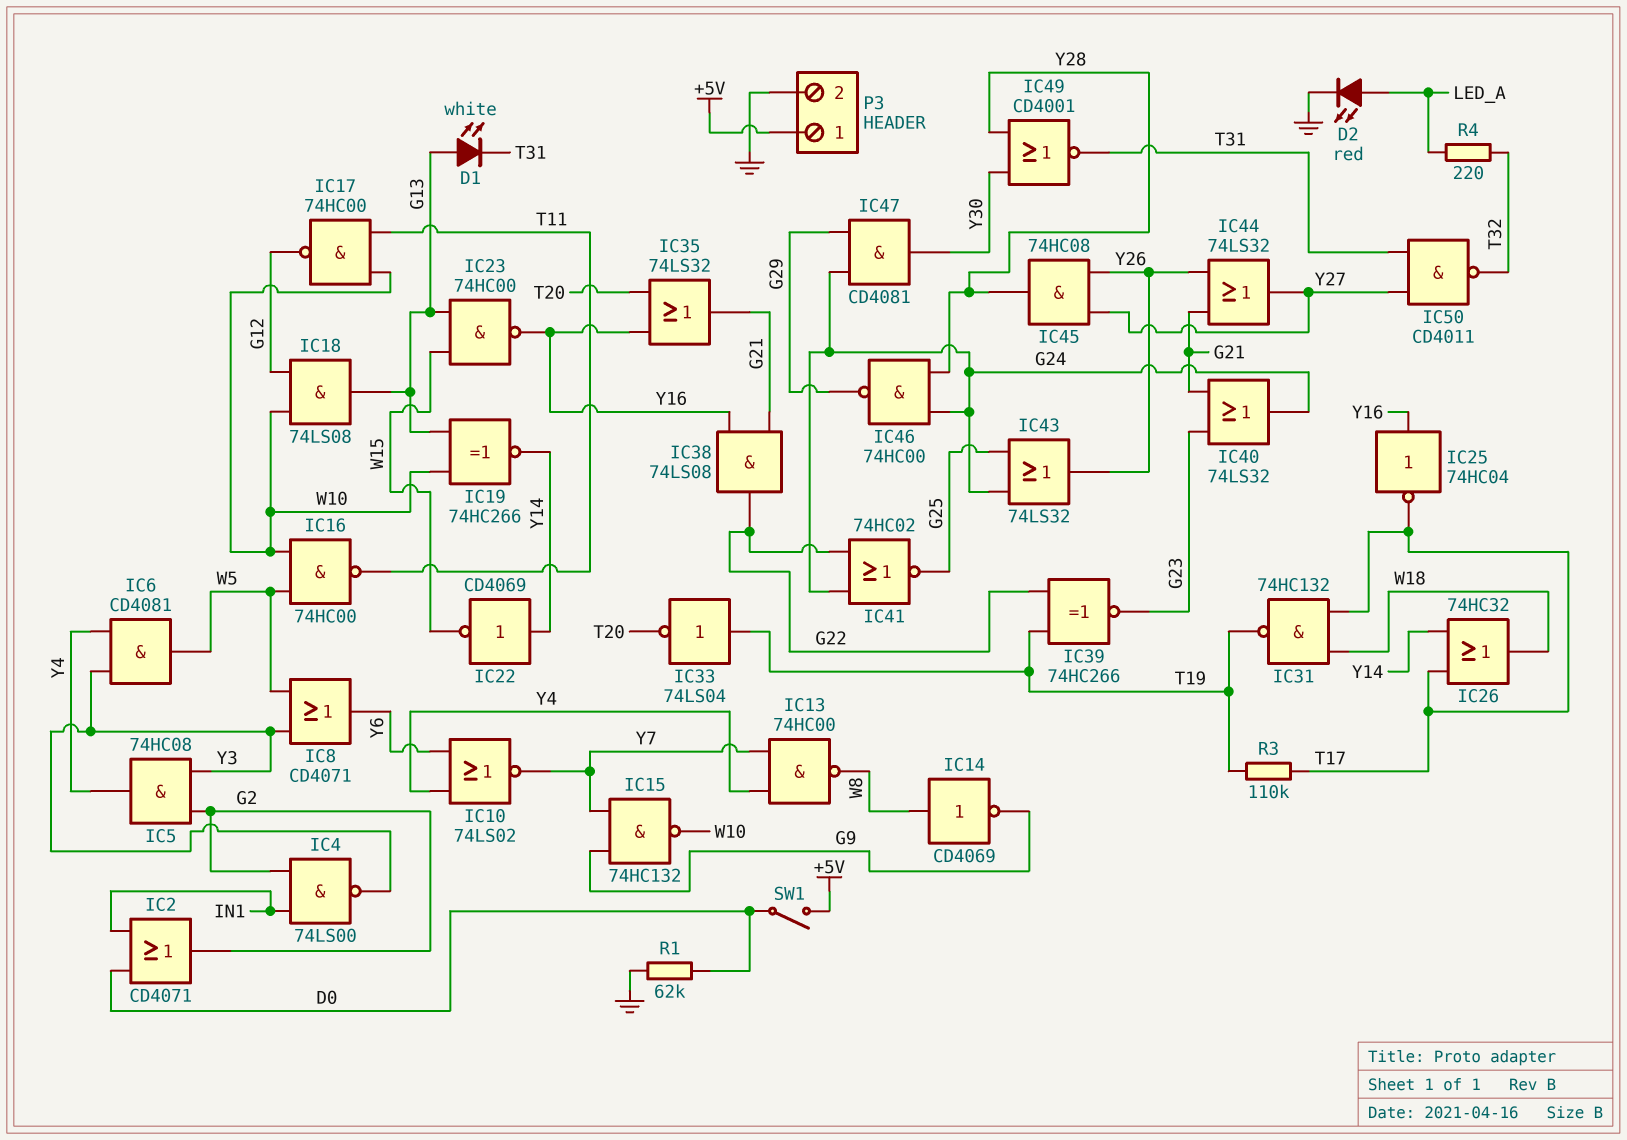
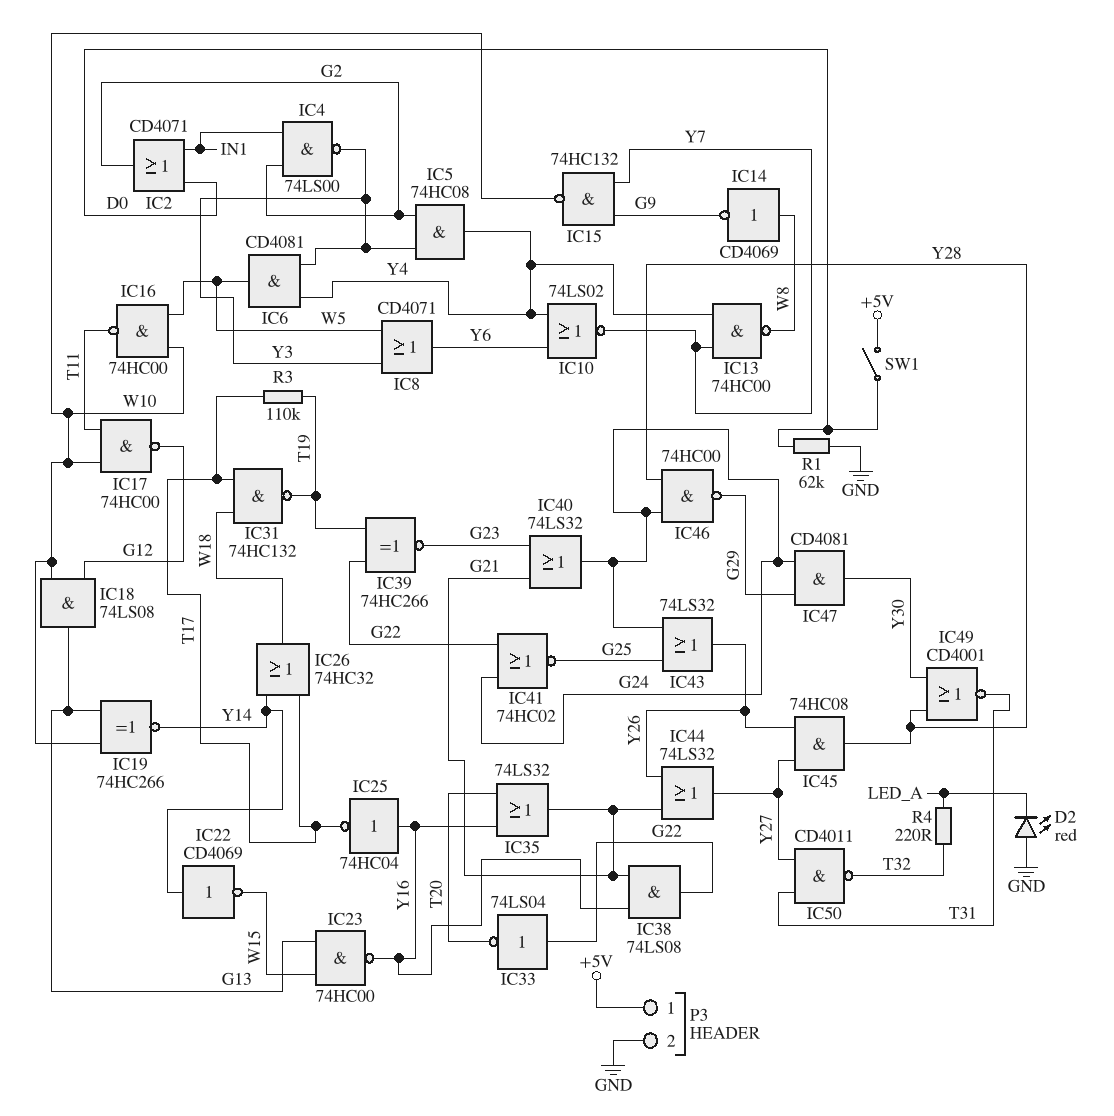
D1: LED white (A G13, K T31) -> none
D2: LED red (A LED_A, K GND) -> LED red (A GND, K LED_A)
IC33: NOT 74LS04 (in T19, out T20) -> NOT 74LS04 (in G22, out T20)

